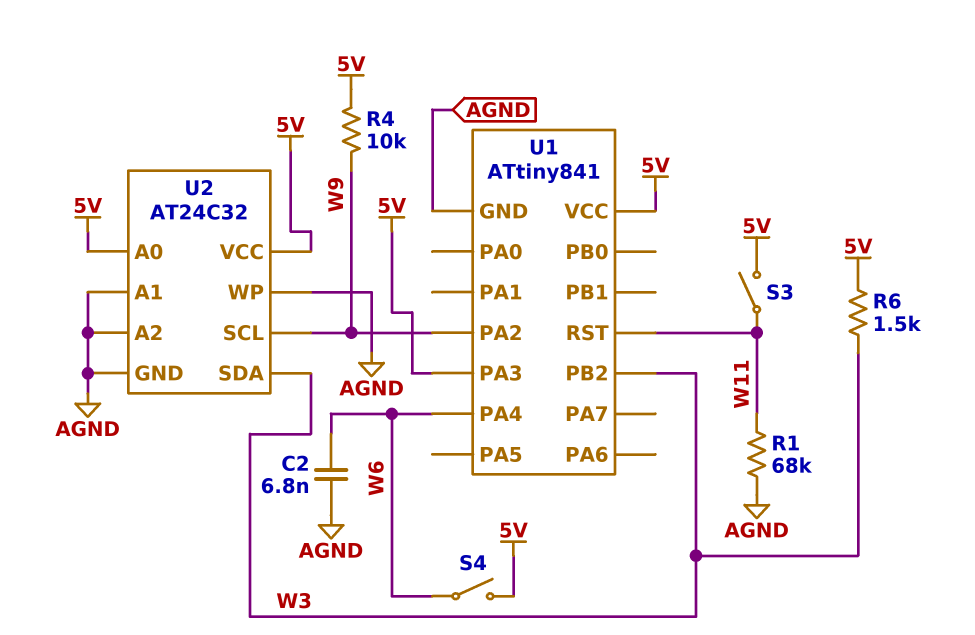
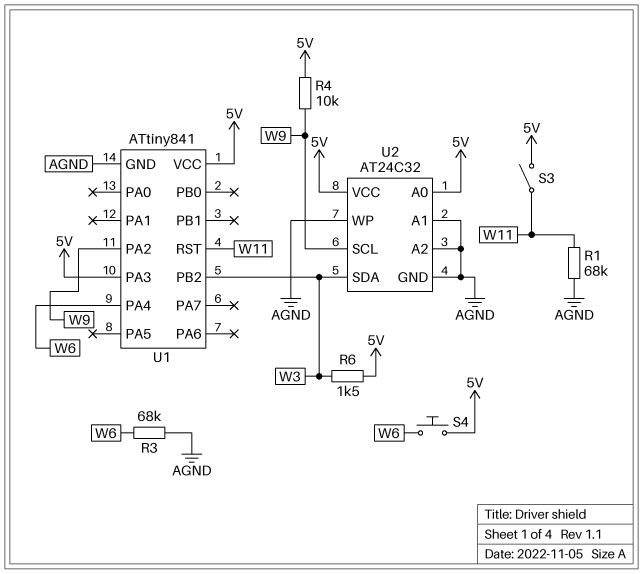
C2: 6.8nF (AGND, W6) -> none
R3: none -> 68k (AGND, W6)
S4: switch (5V, W6) -> button (5V, W6)

